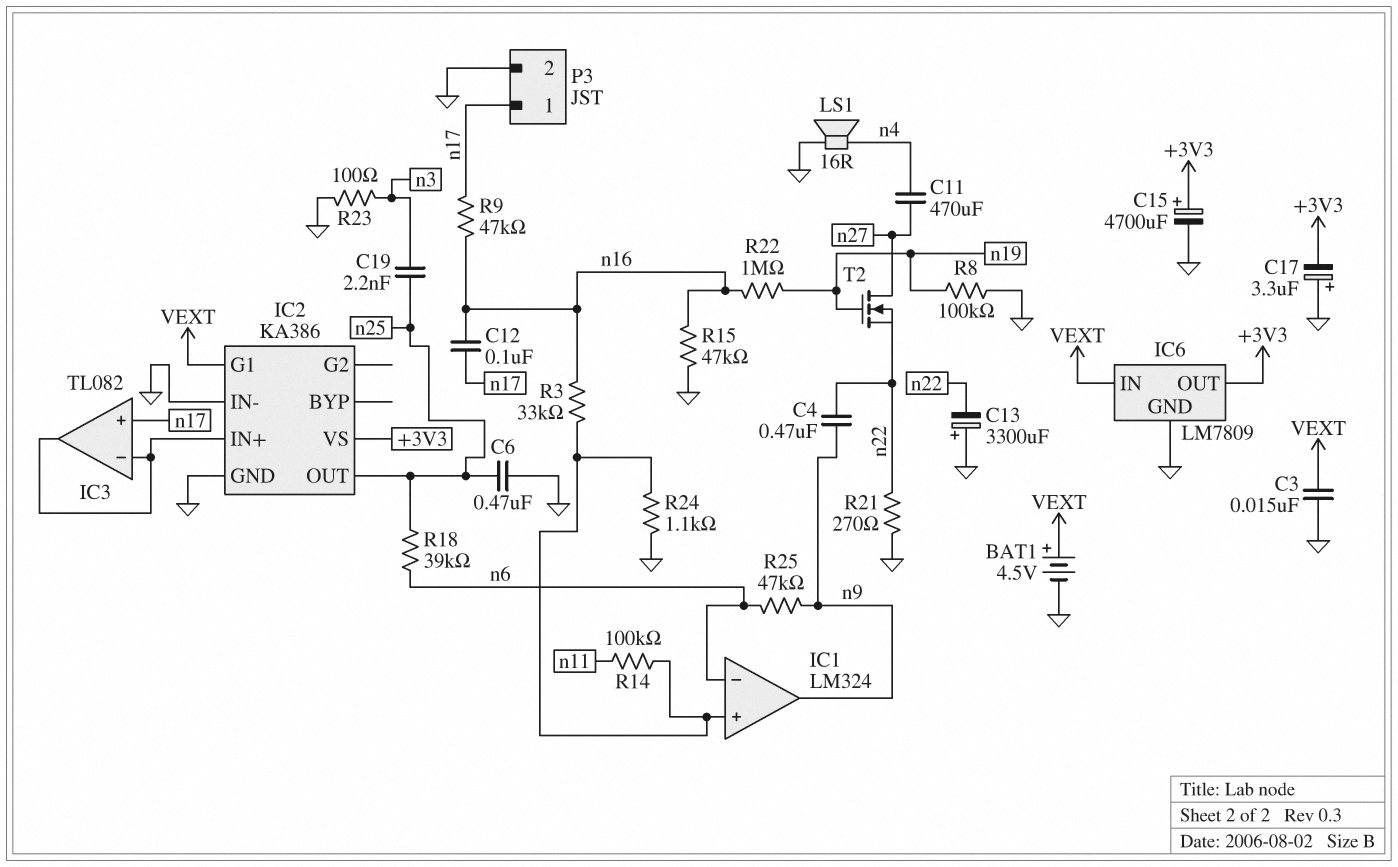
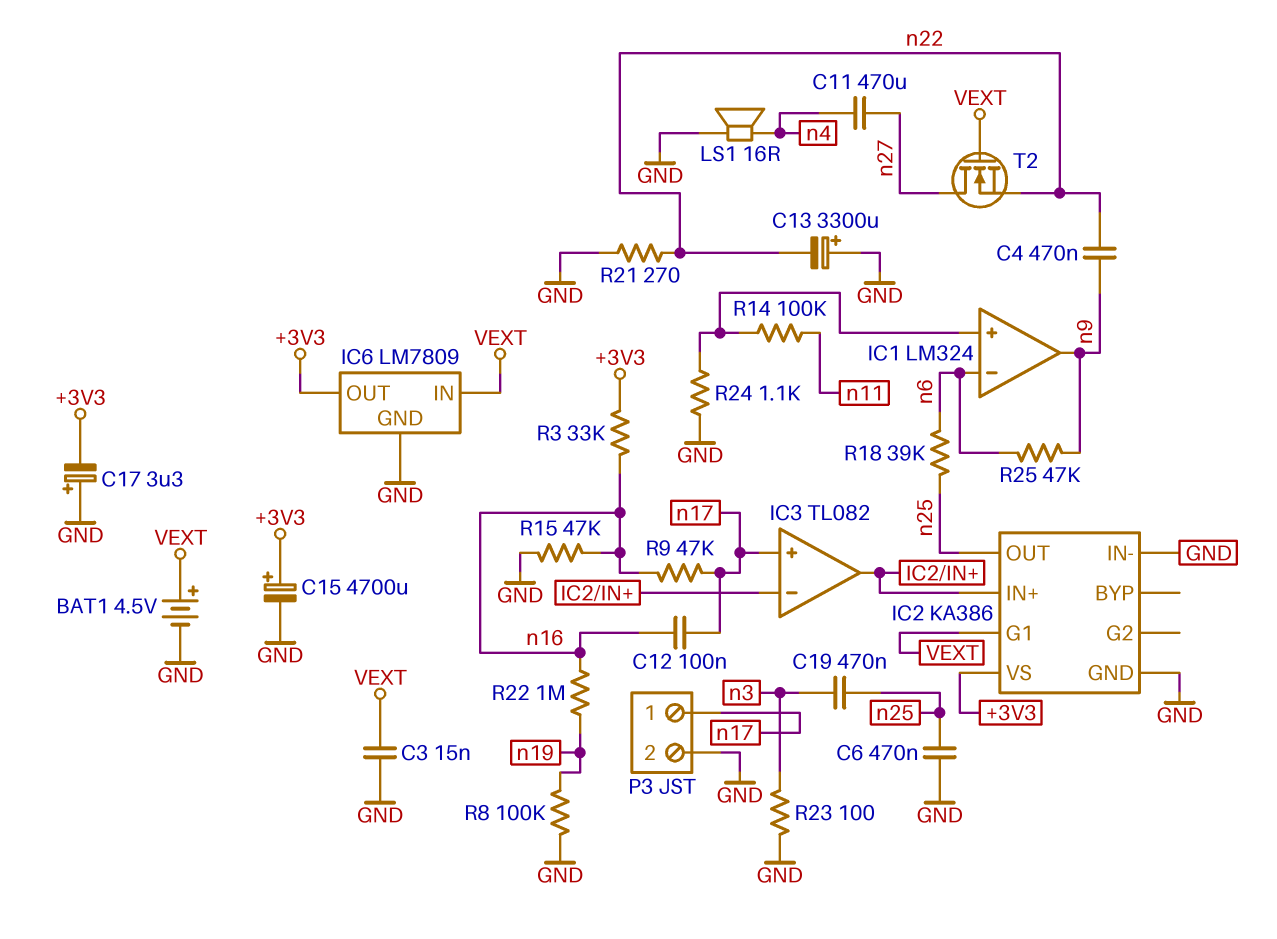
C19: 2.2nF (n3, n25) -> 470nF (n3, n25)
R3: 33k (IC1/in+, n16) -> 33k (+3V3, n16)
T2: NMOS (G n19, D n27, S n22) -> NMOS (G VEXT, D n27, S n22)

